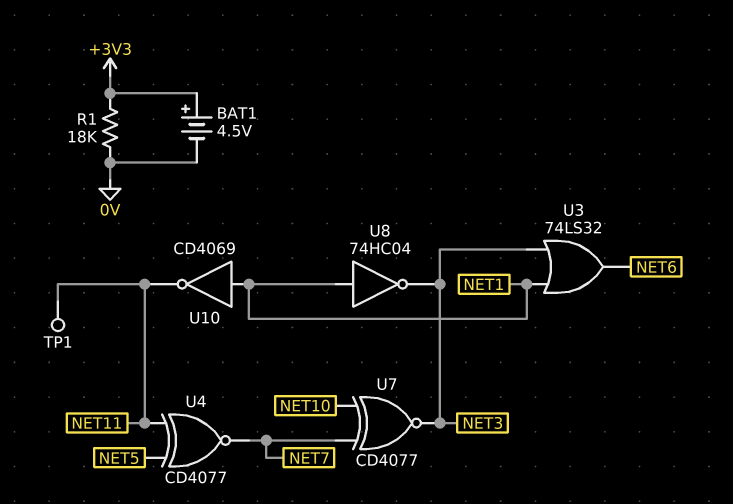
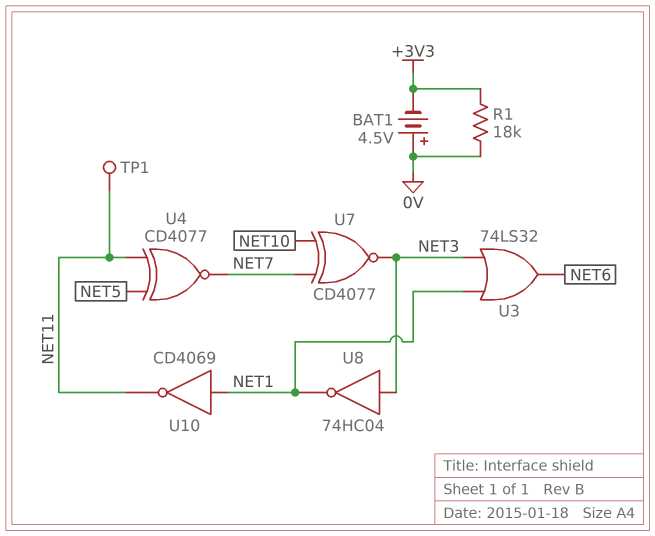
BAT1: 4.5V (plus +3V3, minus 0V) -> 4.5V (plus 0V, minus +3V3)
U8: NOT 74HC04 (in NET1, out NET3) -> NOT 74HC04 (in NET3, out NET1)

